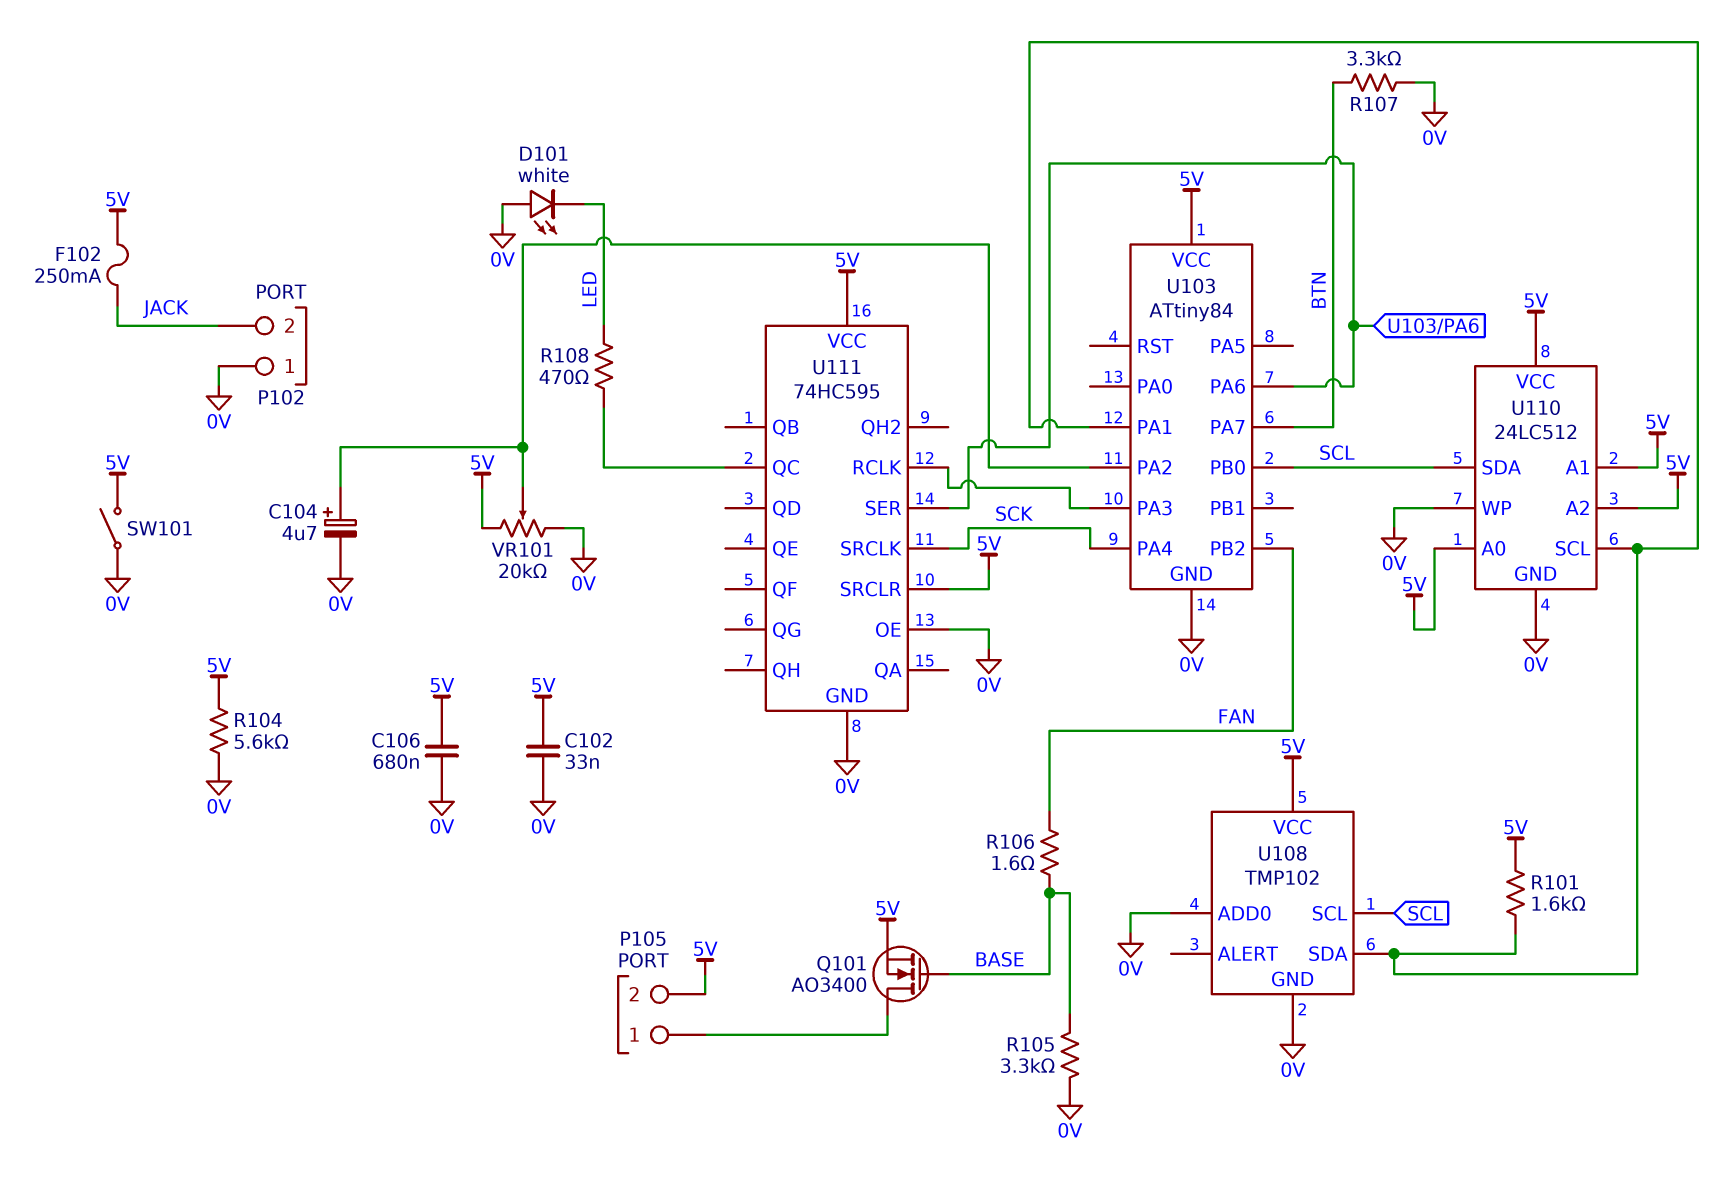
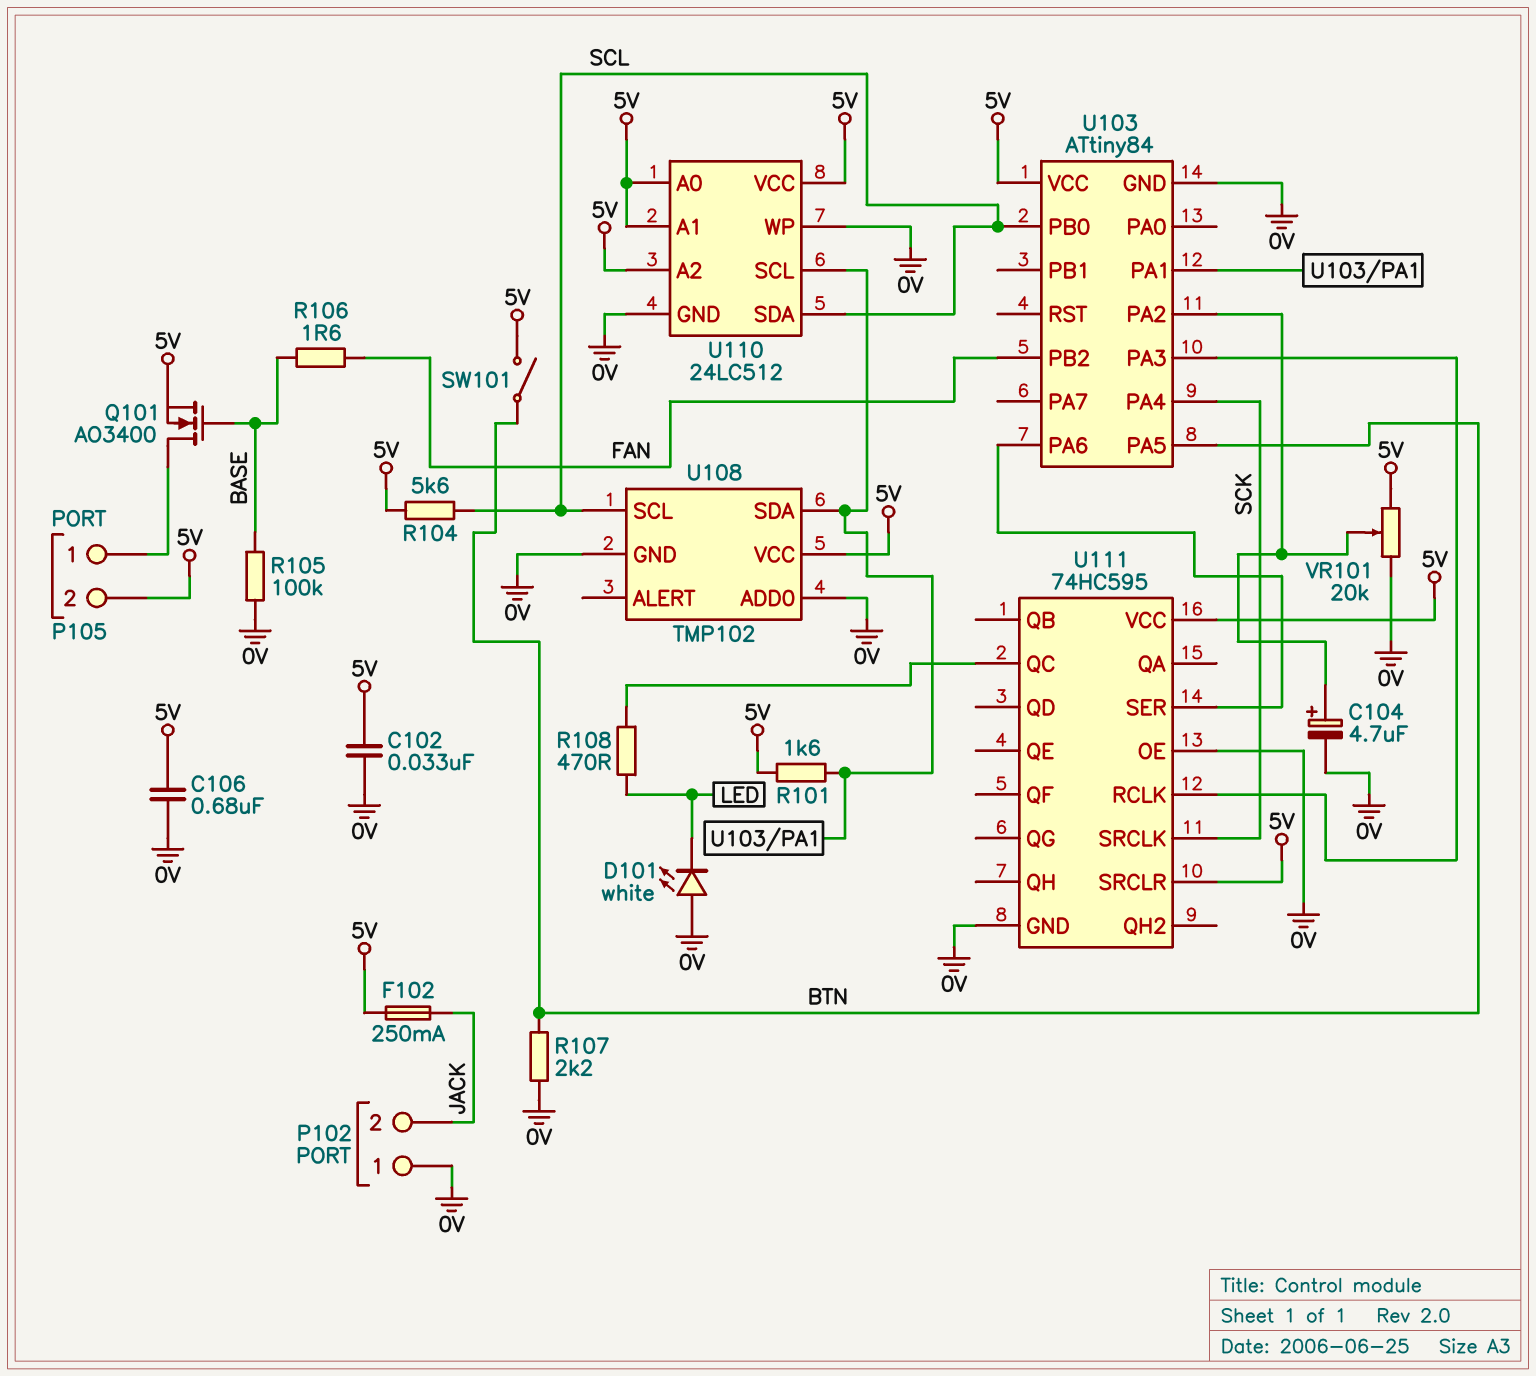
R104: 5.6k (0V, 5V) -> 5.6k (5V, SCL)
R105: 3.3k (0V, BASE) -> 100k (0V, BASE)
R107: 3.3k (0V, BTN) -> 2.2k (0V, BTN)
SW101: switch (0V, 5V) -> switch (5V, BTN)
U103 pin PA5: none -> BTN
U103 pin PA7: BTN -> none

